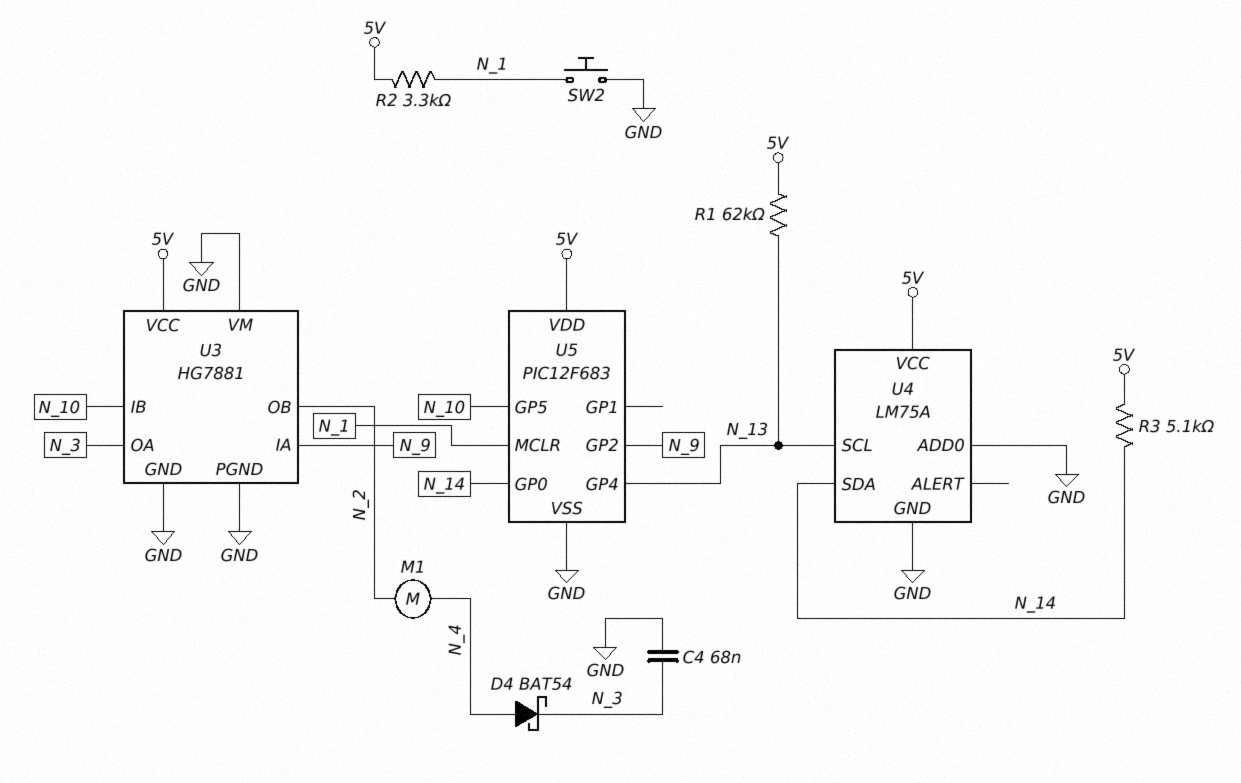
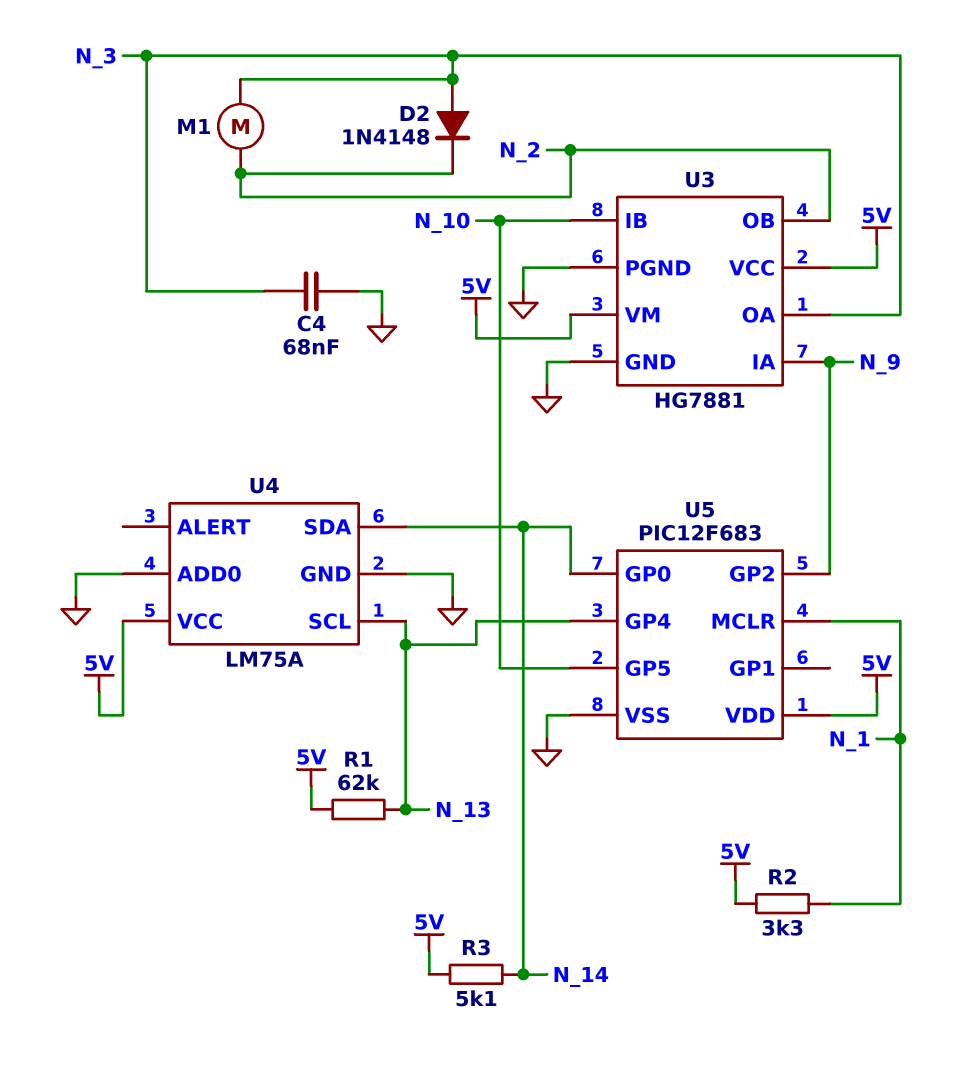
D2: none -> diode 1N4148 (A N_3, K N_2)
D4: schottky BAT54 (A N_4, K N_3) -> none
M1: motor (N_2, N_4) -> motor (N_2, N_3)
SW2: button (GND, N_1) -> none
U3 pin VM: GND -> 5V

